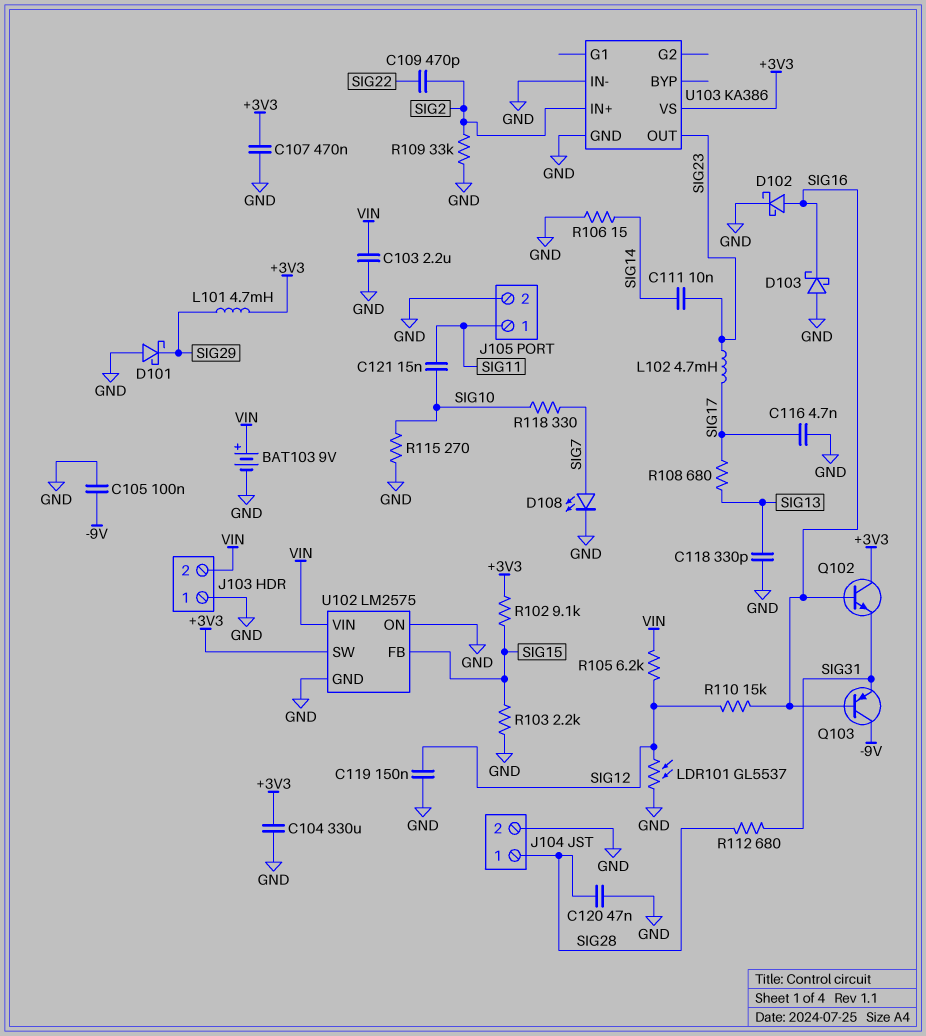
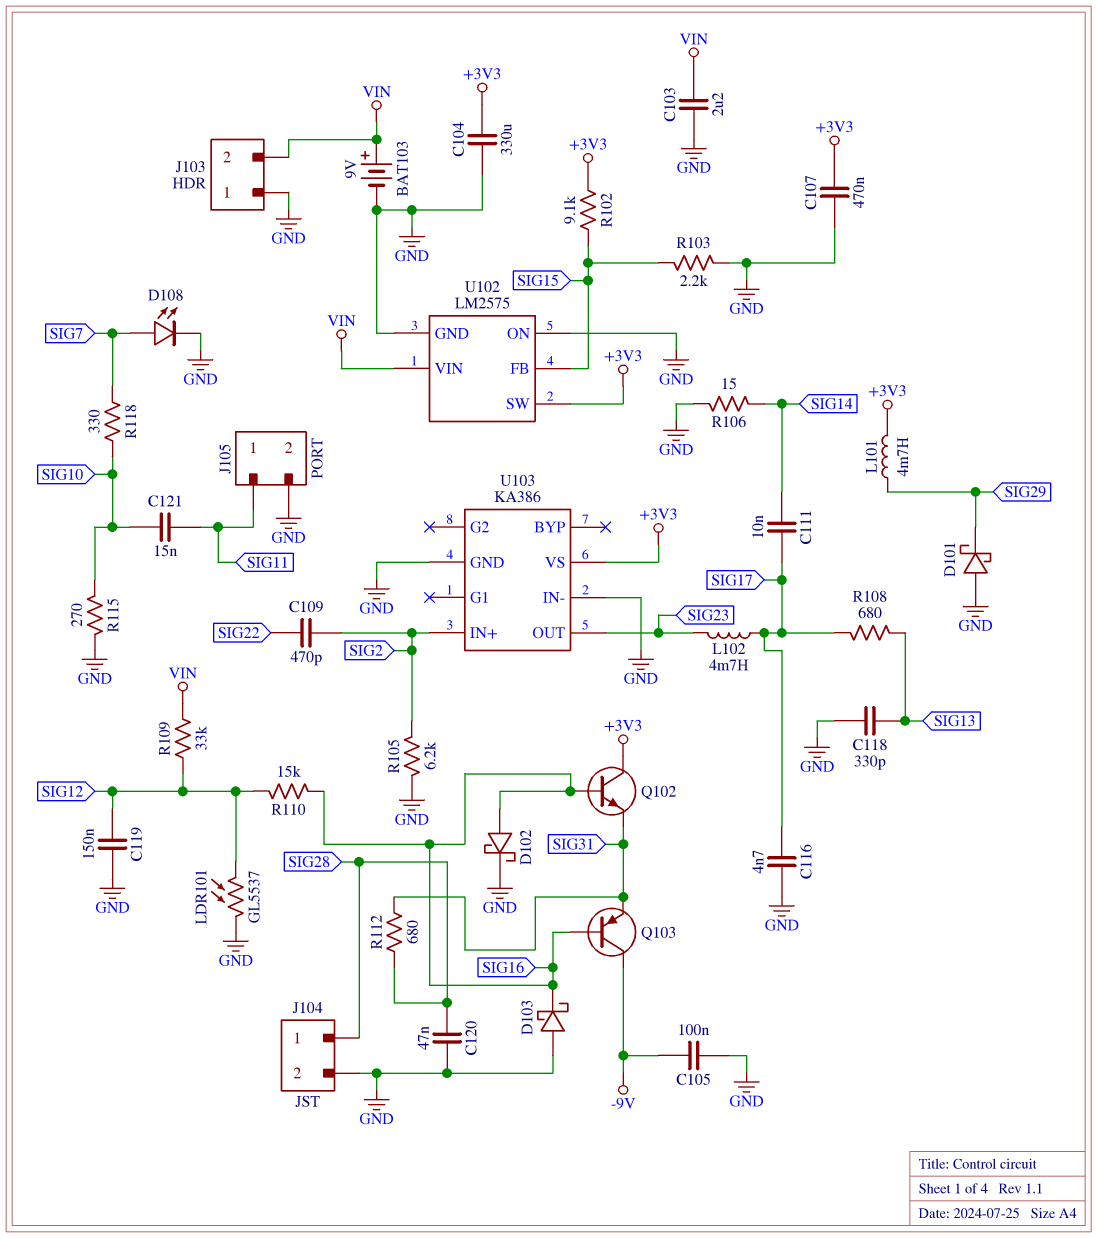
C111: 10nF (SIG14, SIG23) -> 10nF (SIG14, SIG17)
R105: 6.2k (SIG12, VIN) -> 6.2k (GND, SIG2)
R109: 33k (GND, SIG2) -> 33k (SIG12, VIN)

